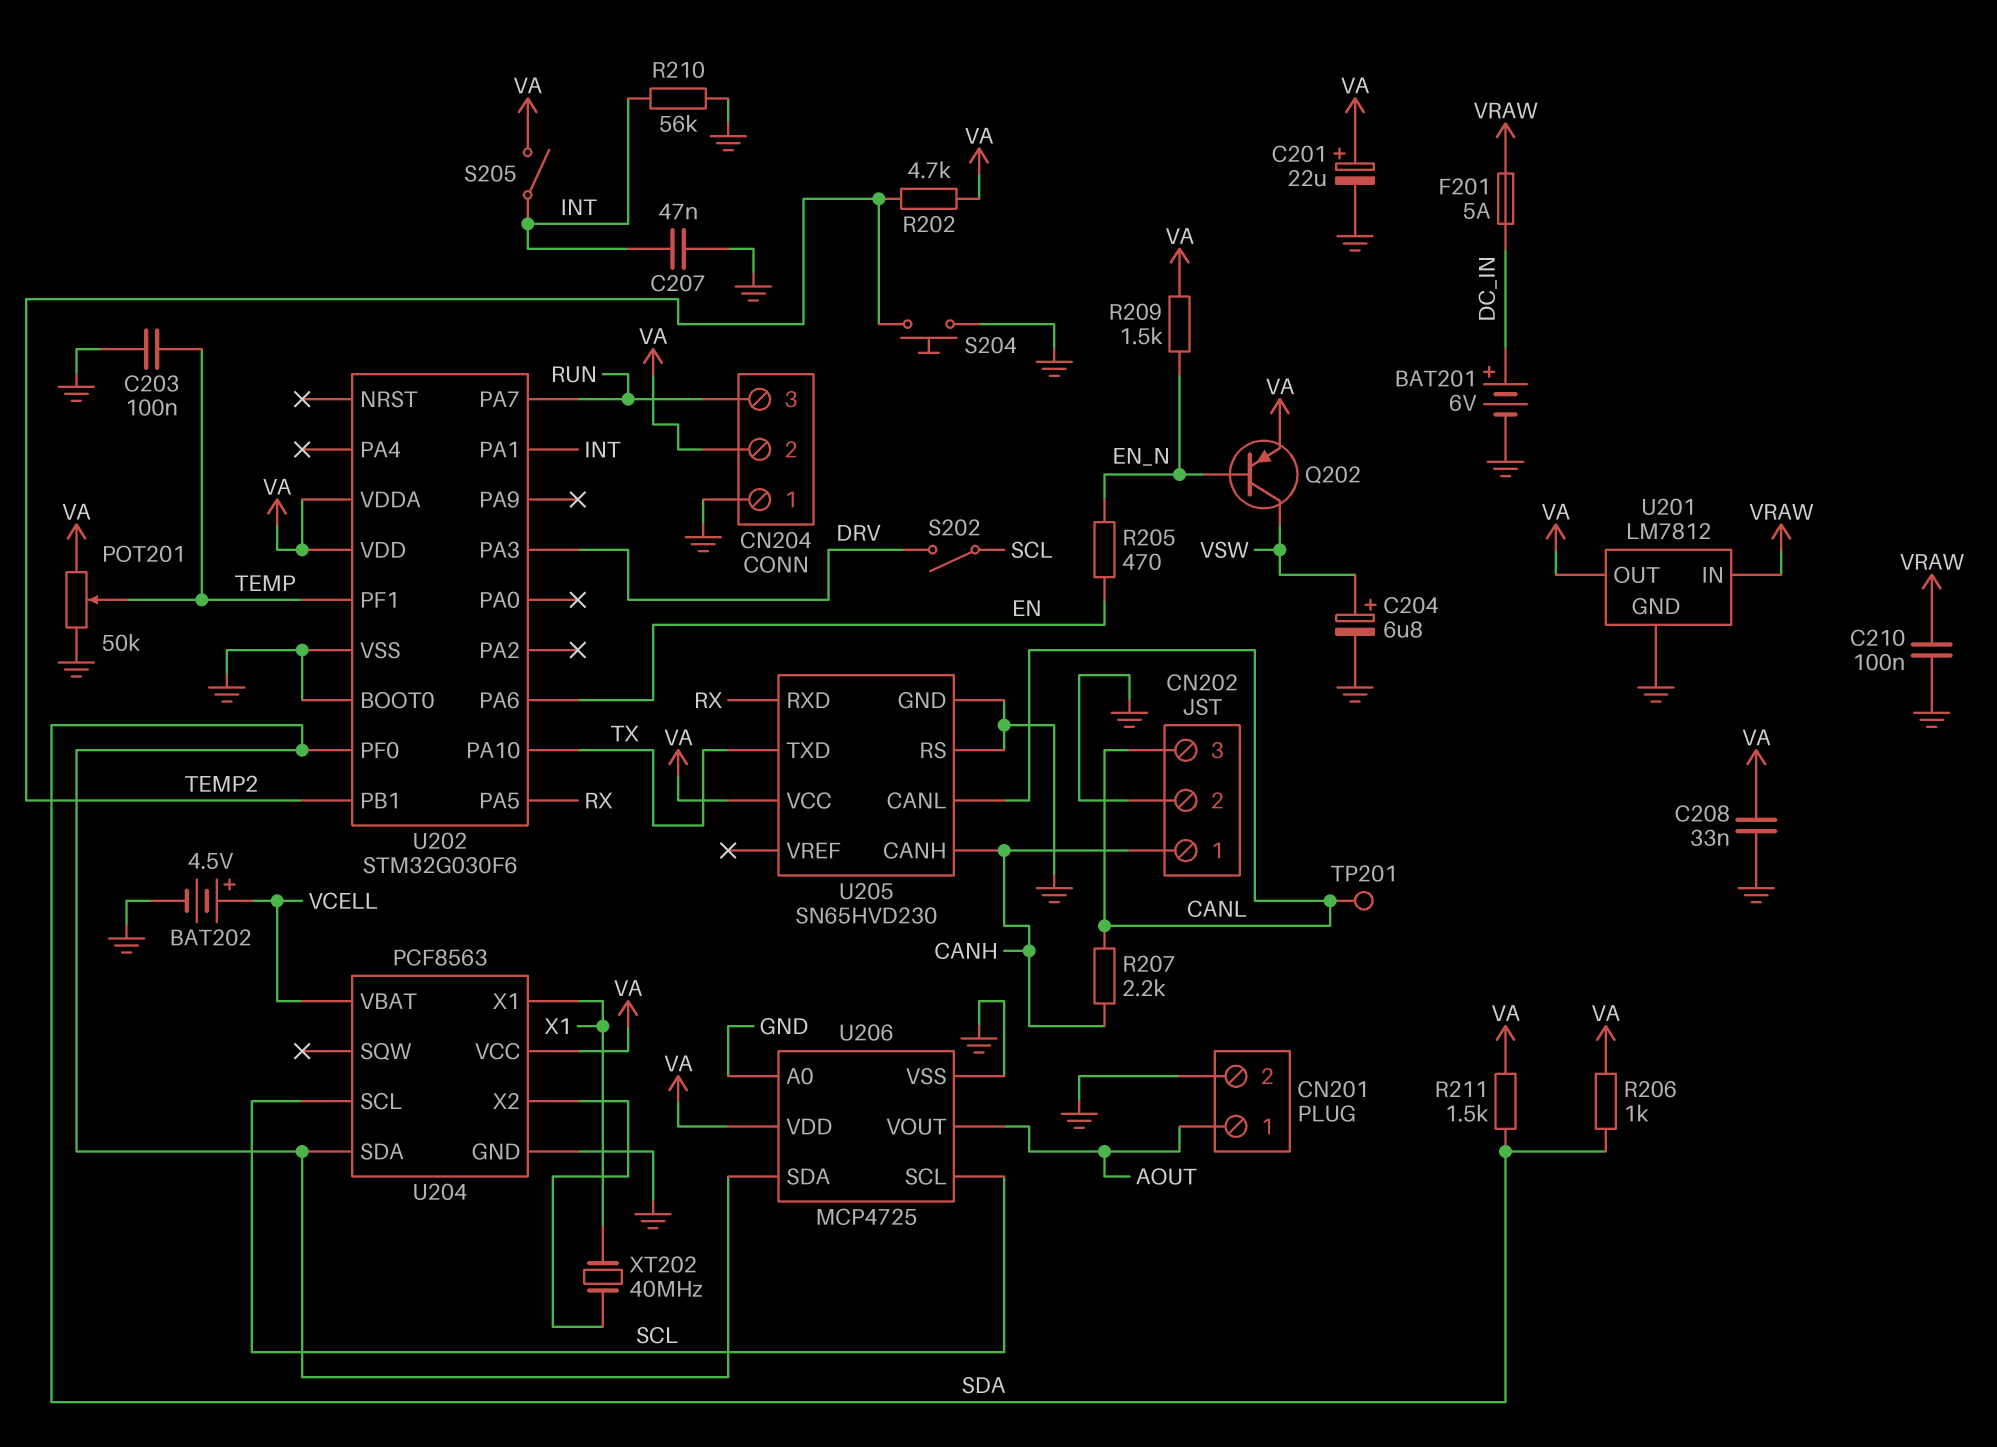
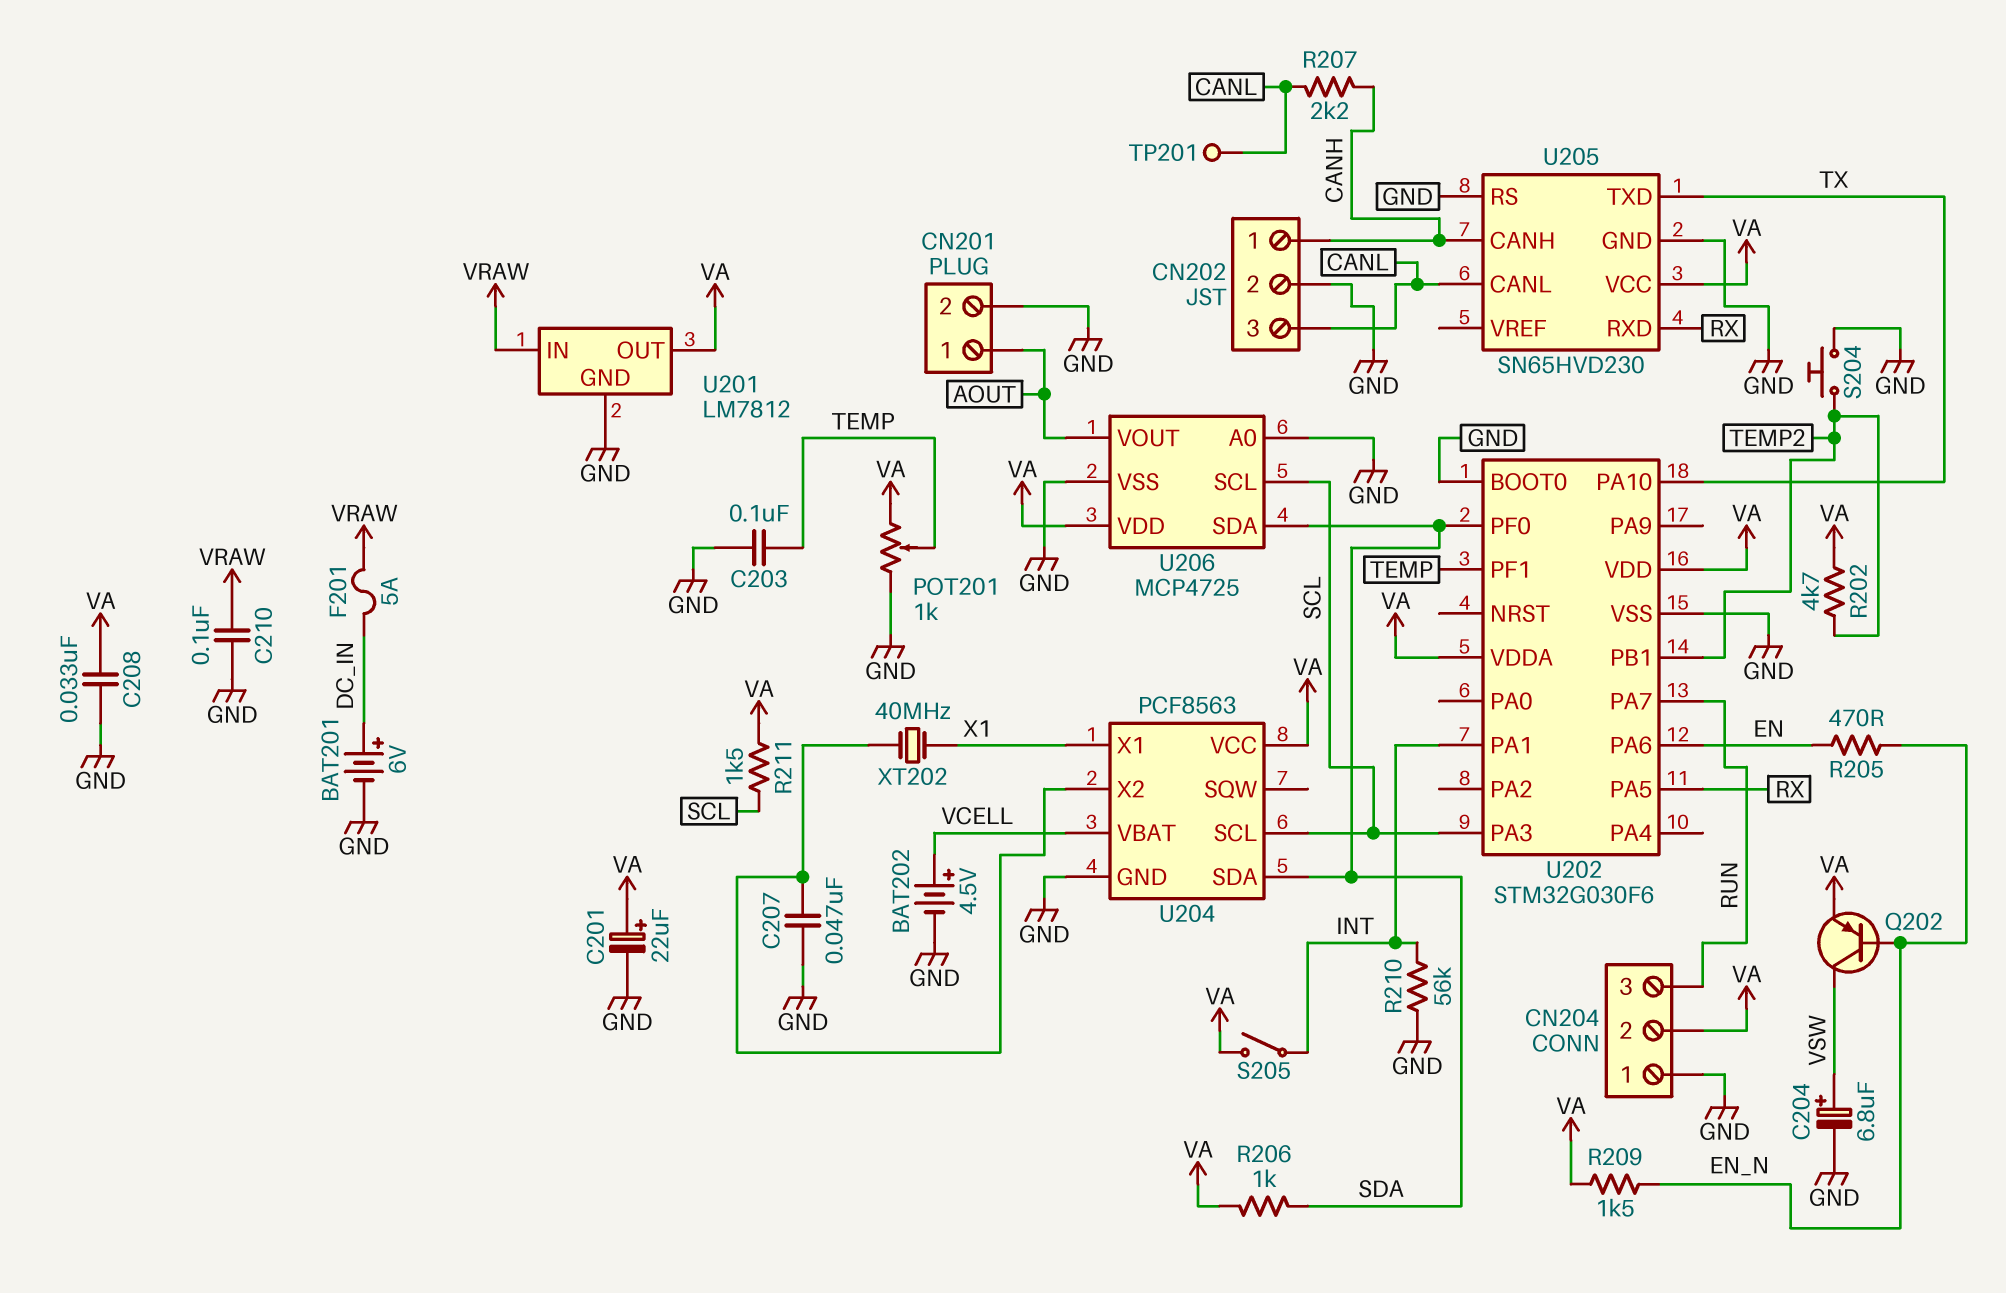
C207: 47nF (GND, INT) -> 47nF (GND, U204/X2)
POT201: 50k (GND, VA, wiper TEMP) -> 1k (GND, VA, wiper TEMP)
R211: 1.5k (SDA, VA) -> 1.5k (SCL, VA)
S202: switch (DRV, SCL) -> none
U202 pin PA3: DRV -> SCL

